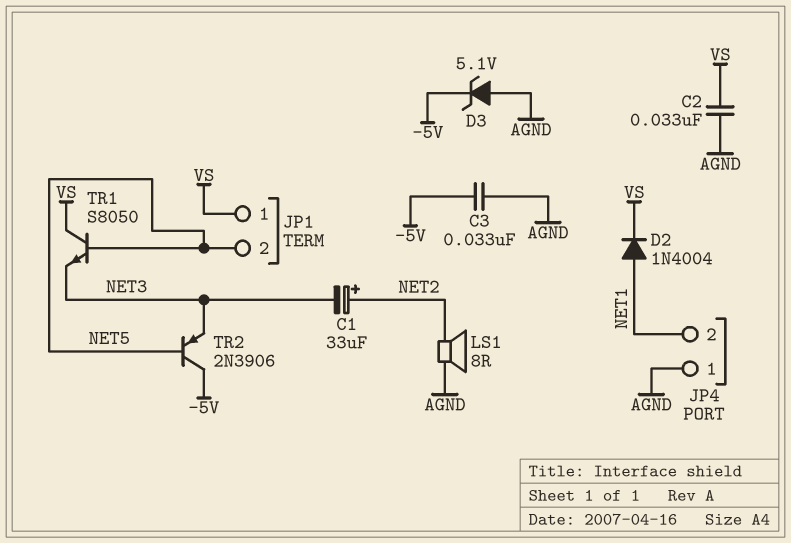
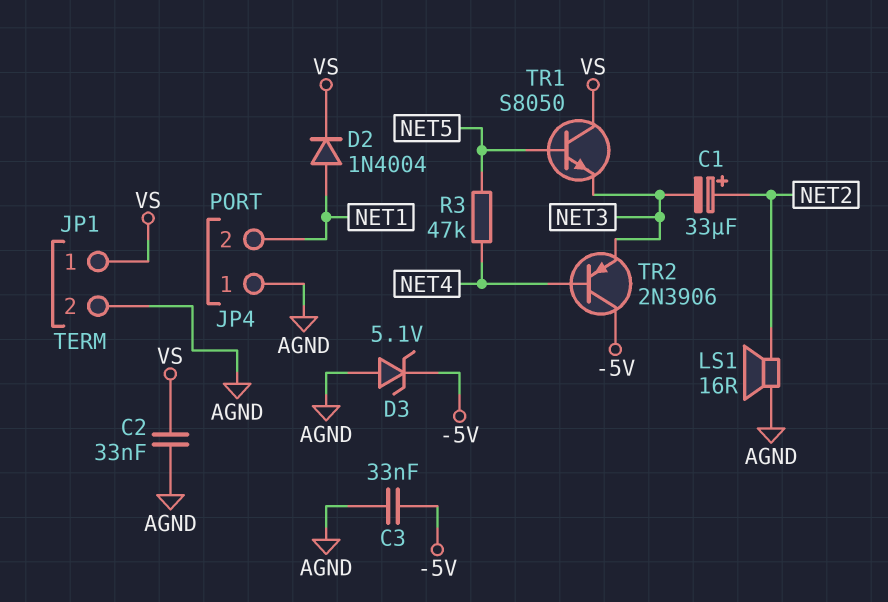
JP1 pin 2: NET5 -> AGND
LS1: speaker 8R (AGND, NET2) -> speaker 16R (AGND, NET2)
R3: none -> 47k (NET4, NET5)
TR2: PNP 2N3906 (B NET5, C -5V, E NET3) -> PNP 2N3906 (B NET4, C -5V, E NET3)

